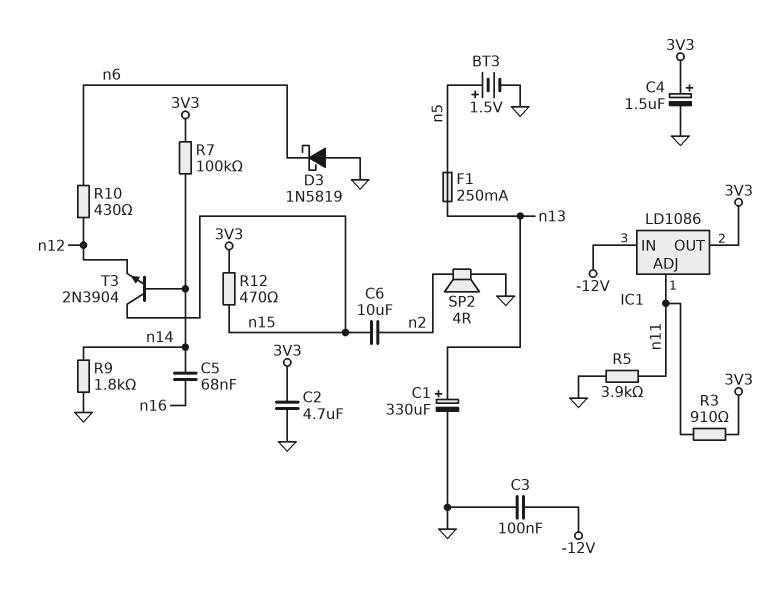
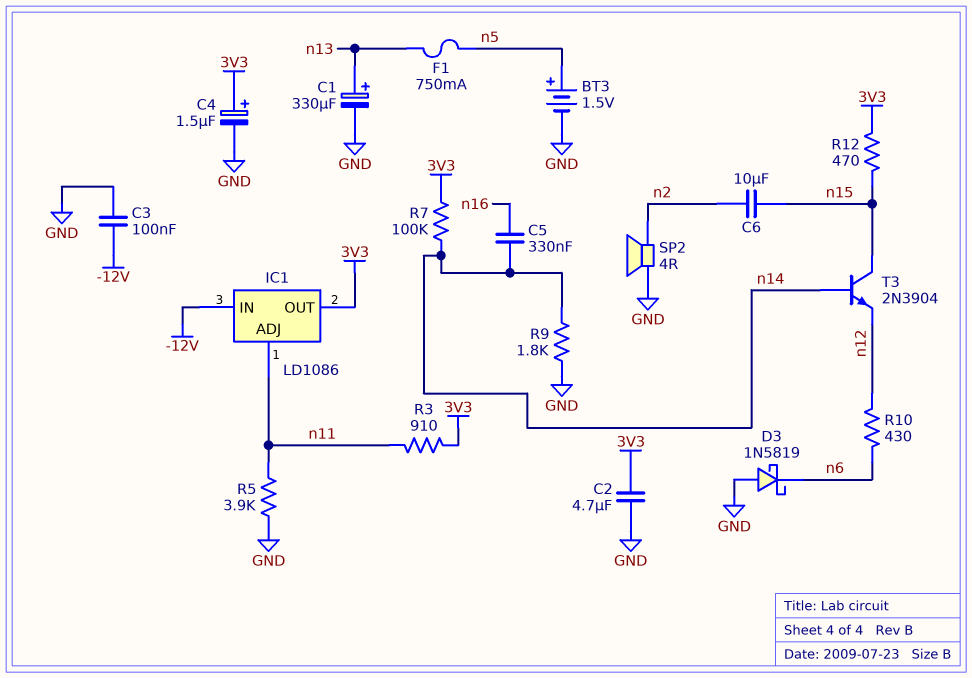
C5: 68nF (n14, n16) -> 330nF (n14, n16)
F1: 250mA (n5, n13) -> 750mA (n5, n13)

